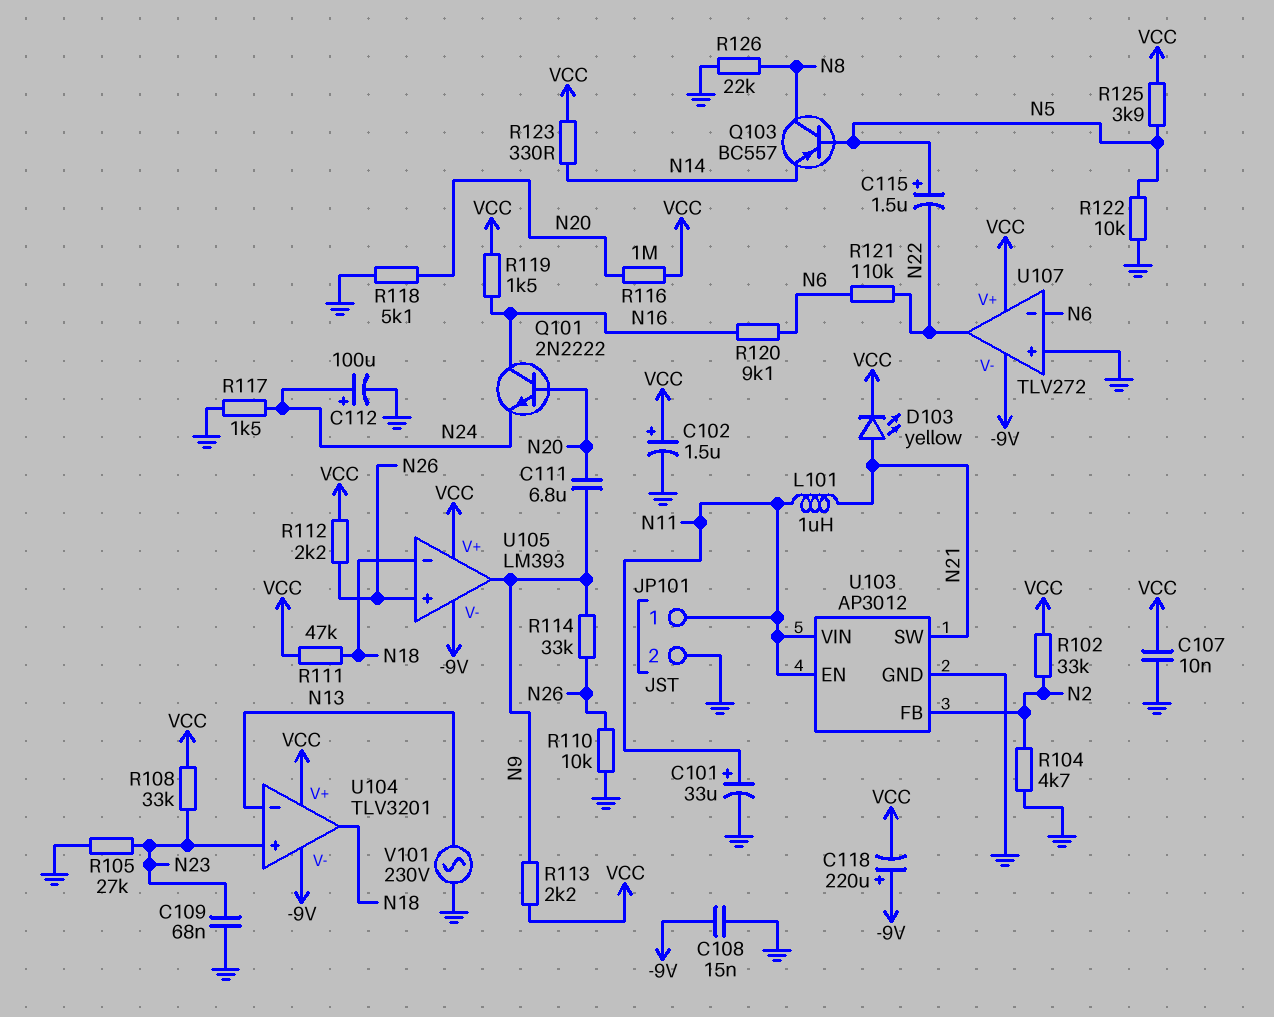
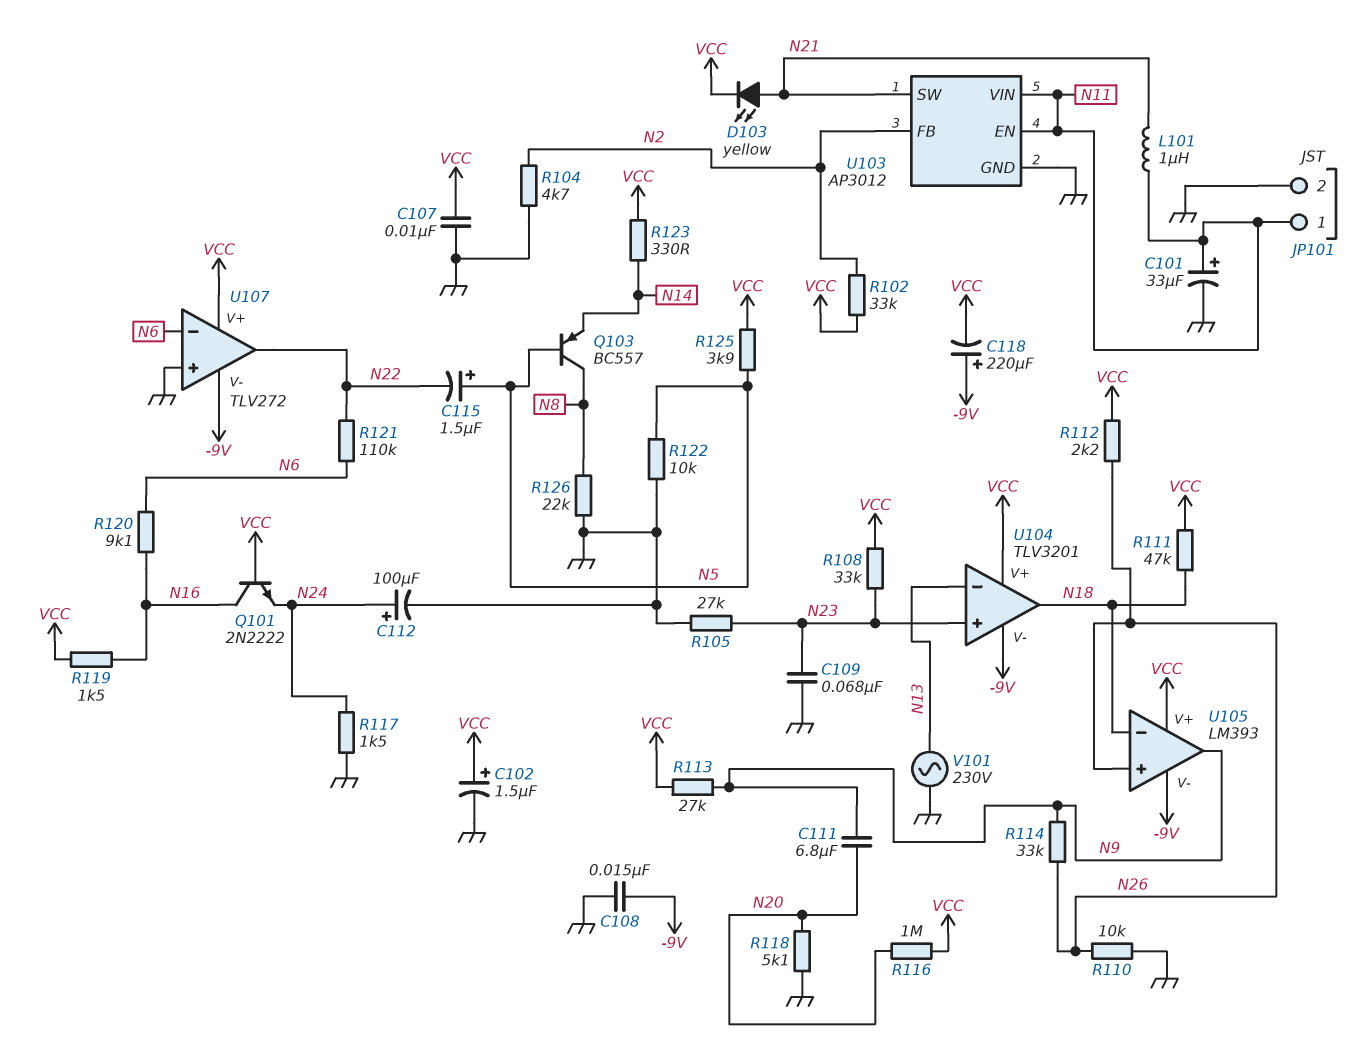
Q101: NPN 2N2222 (B N20, C N16, E N24) -> NPN 2N2222 (B VCC, C N16, E N24)
R113: 2.2k (N9, VCC) -> 27k (N9, VCC)

